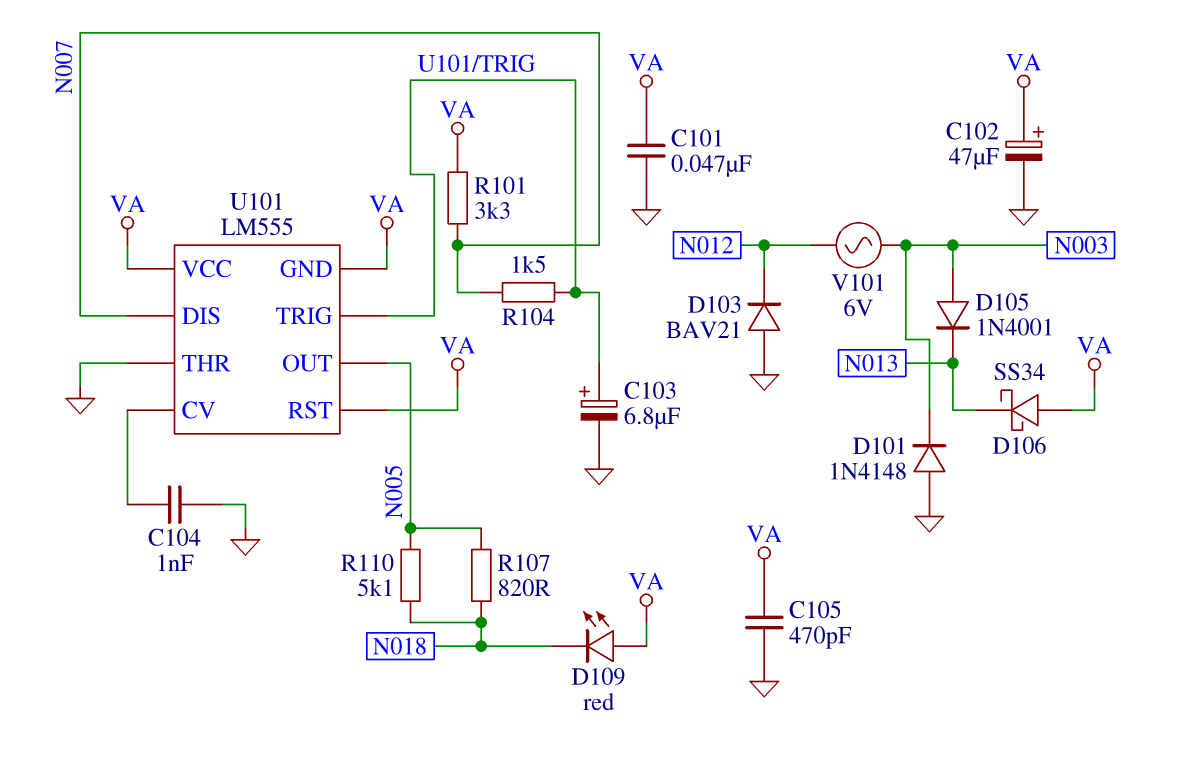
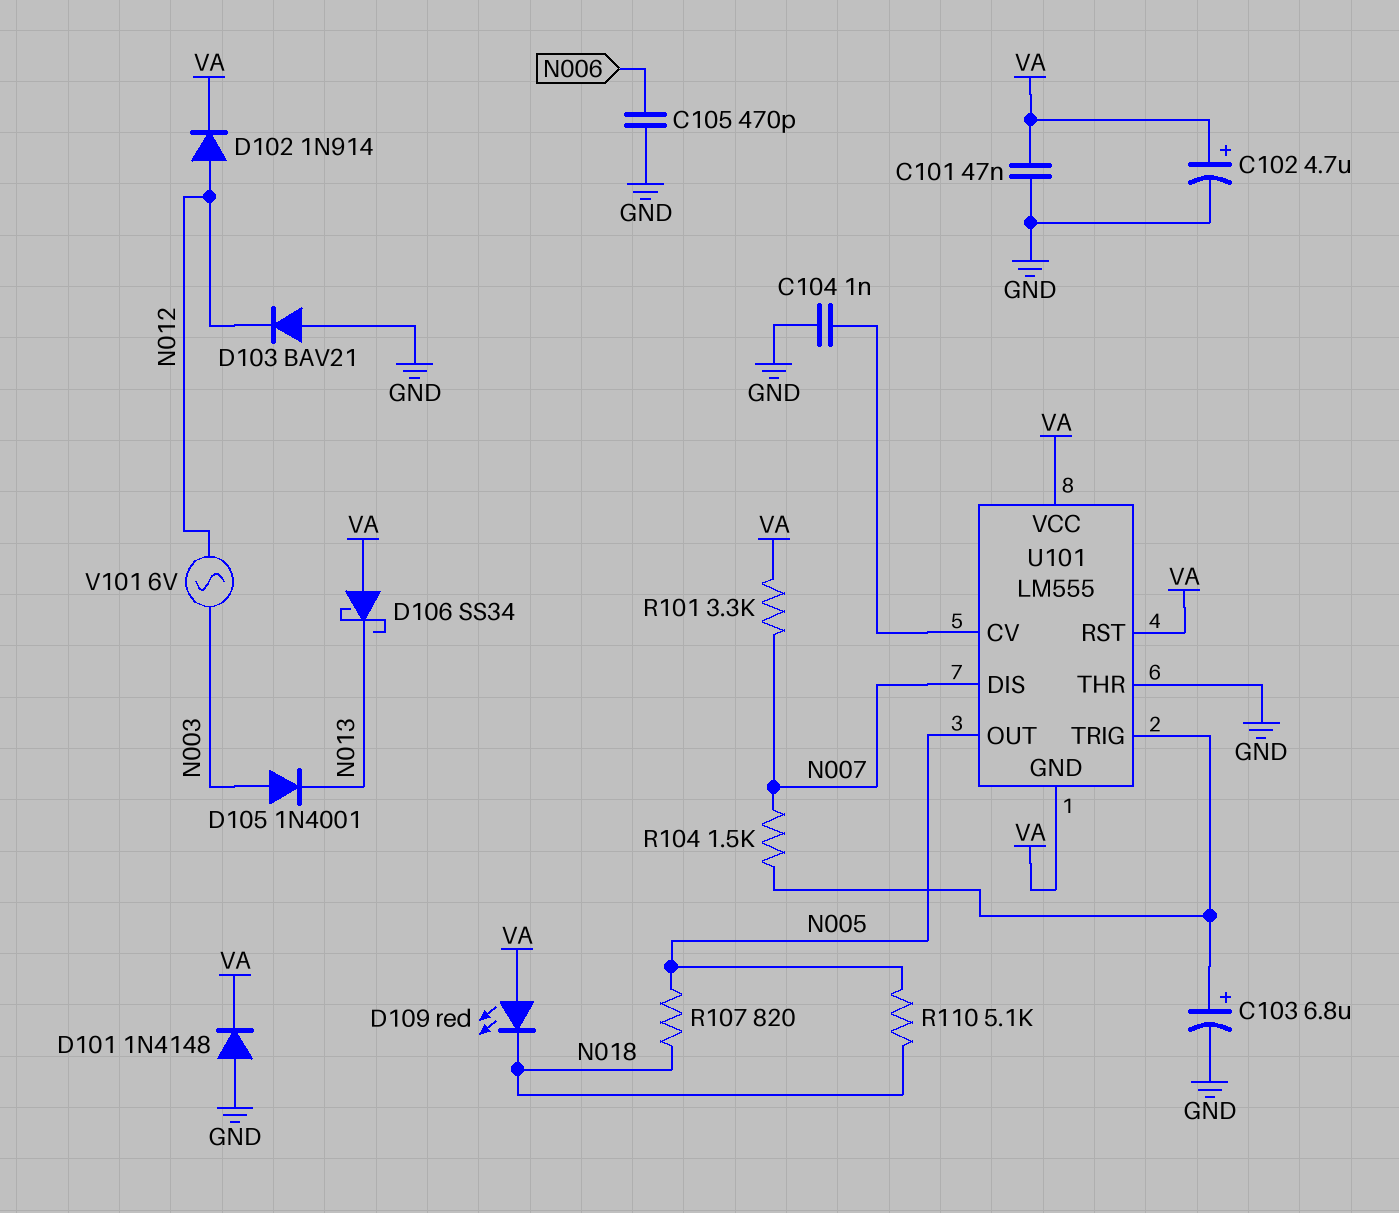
C102: 47uF (plus VA, minus GND) -> 4.7uF (plus VA, minus GND)
C105: 470pF (GND, VA) -> 470pF (GND, N006)
D101: diode 1N4148 (A GND, K N003) -> diode 1N4148 (A GND, K VA)
D102: none -> diode 1N914 (A N012, K VA)

